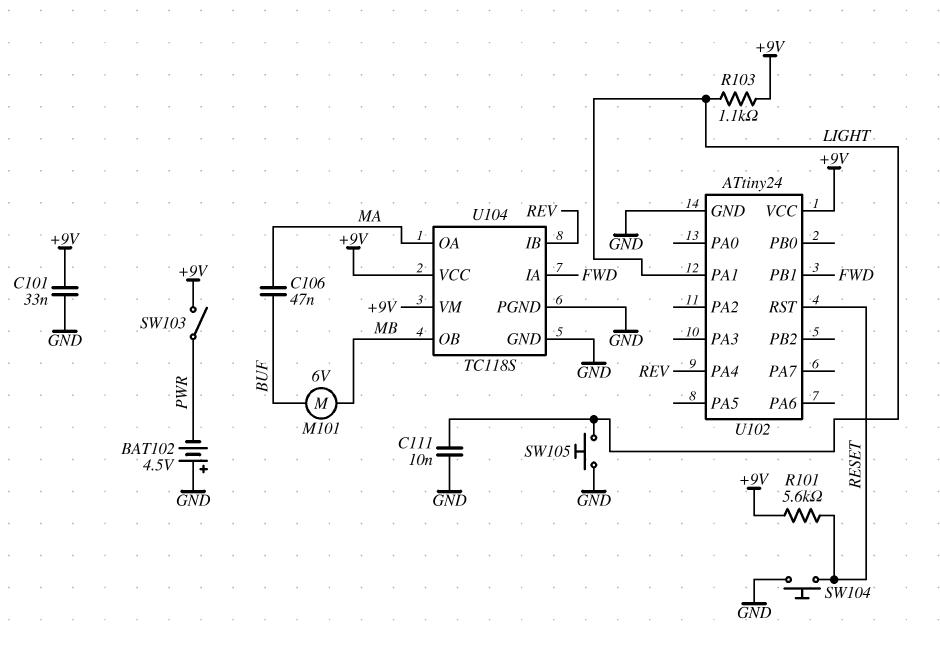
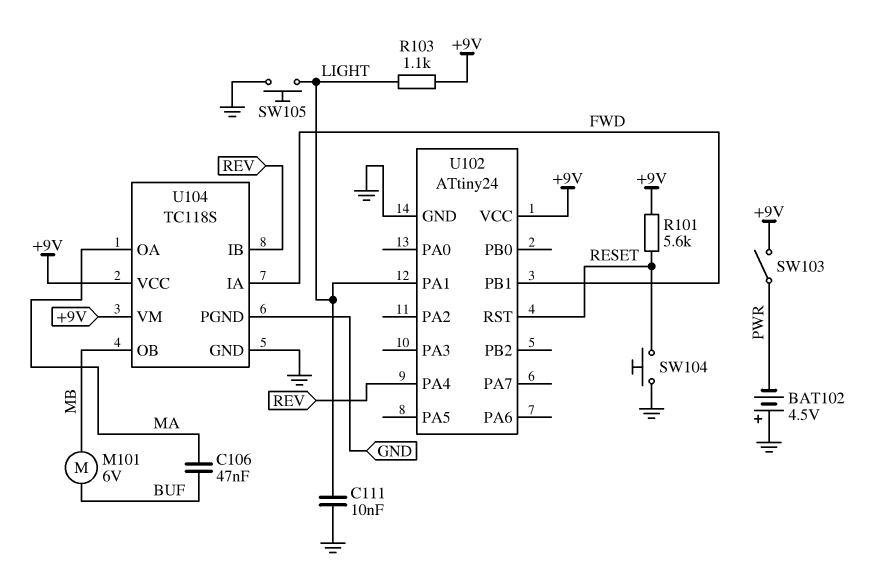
C101: 33nF (+9V, GND) -> none

